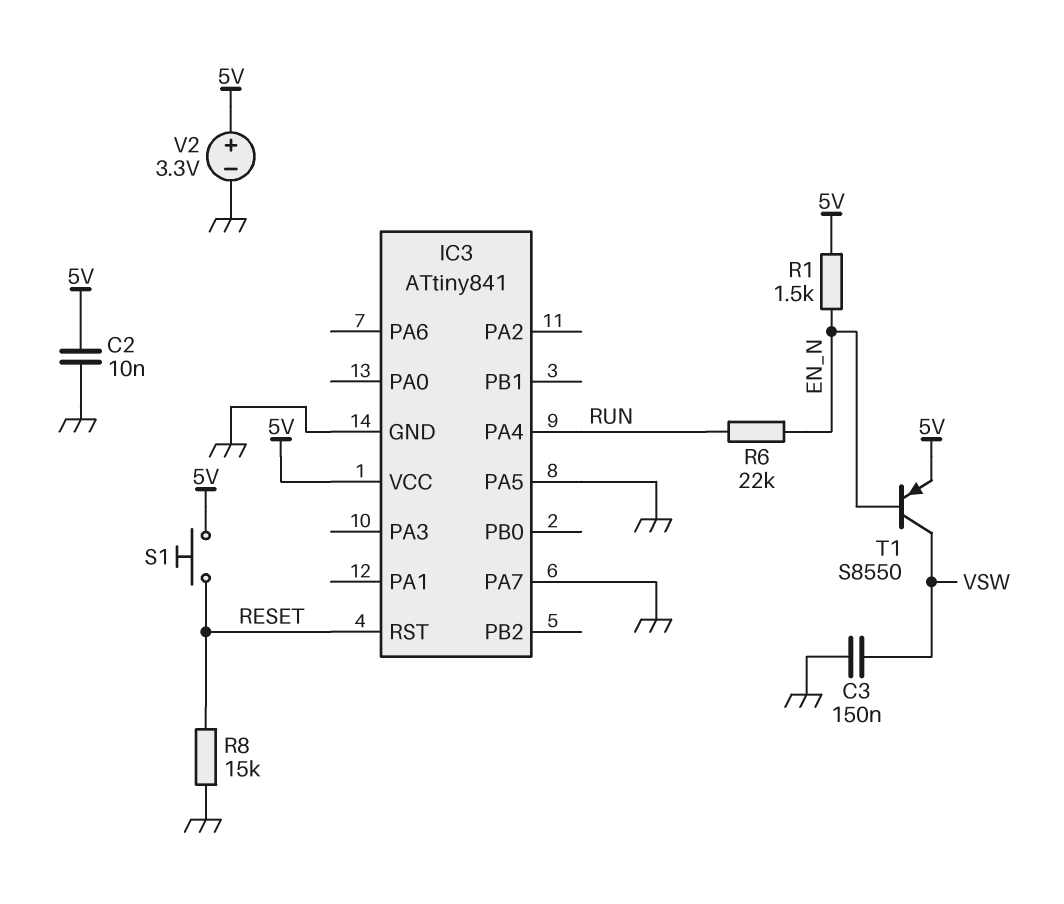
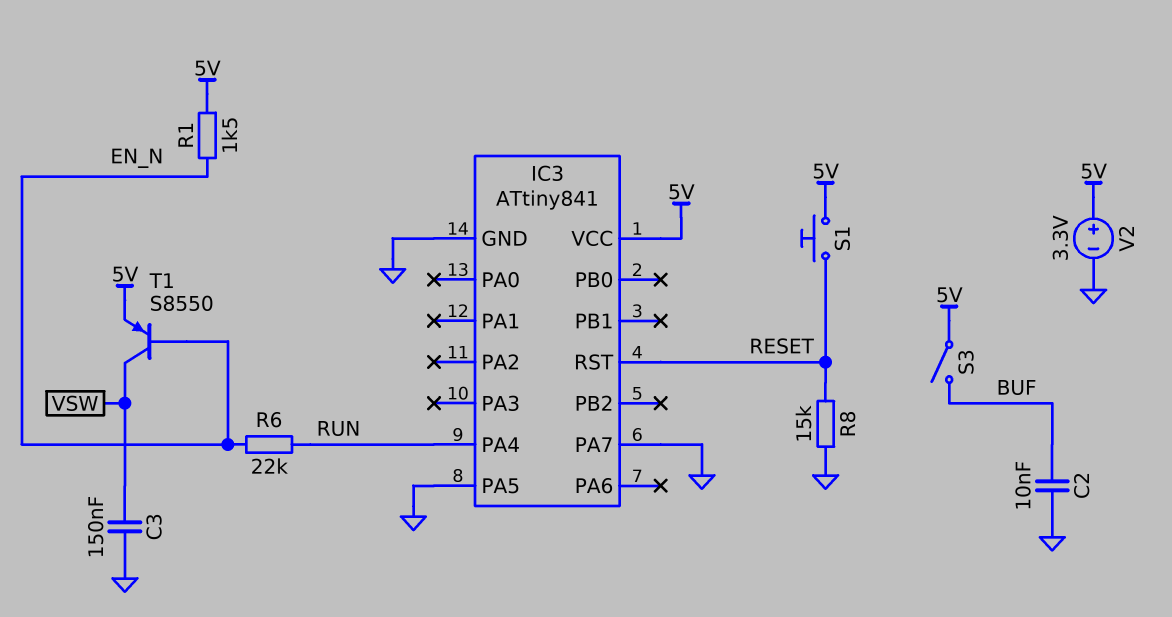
C2: 10nF (5V, GND) -> 10nF (BUF, GND)
S3: none -> switch (5V, BUF)

